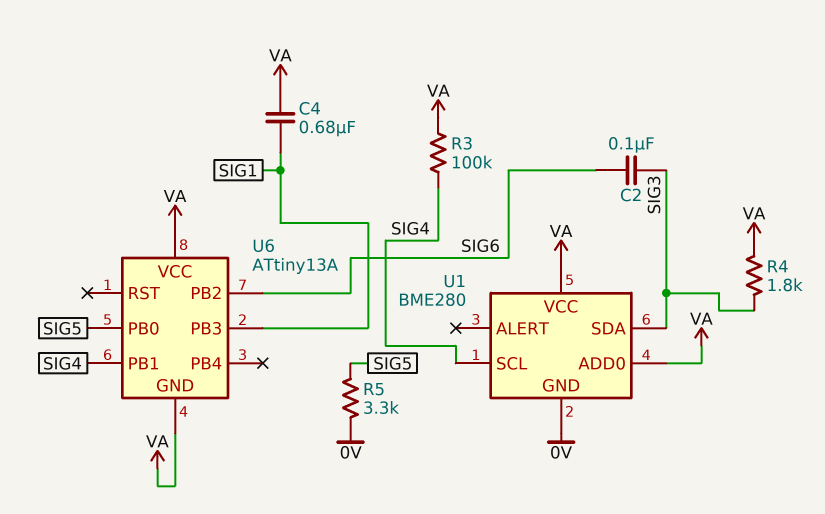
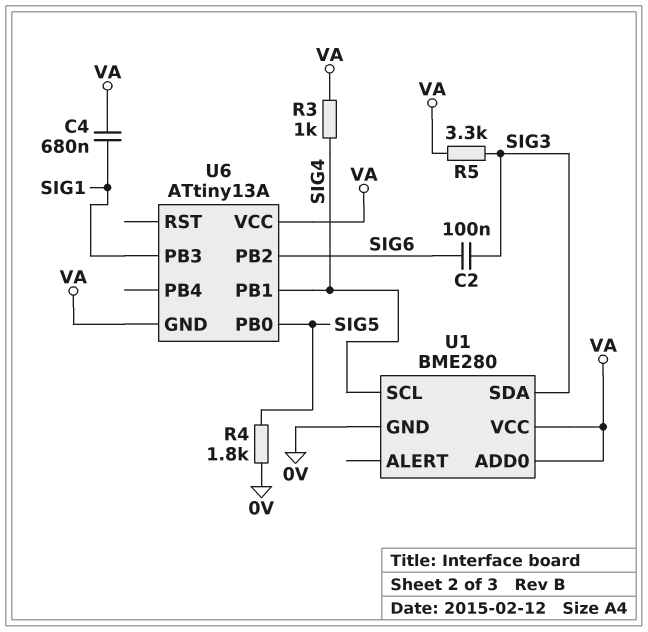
R3: 100k (SIG4, VA) -> 1k (SIG4, VA)
R4: 1.8k (SIG3, VA) -> 1.8k (0V, SIG5)
R5: 3.3k (0V, SIG5) -> 3.3k (SIG3, VA)

